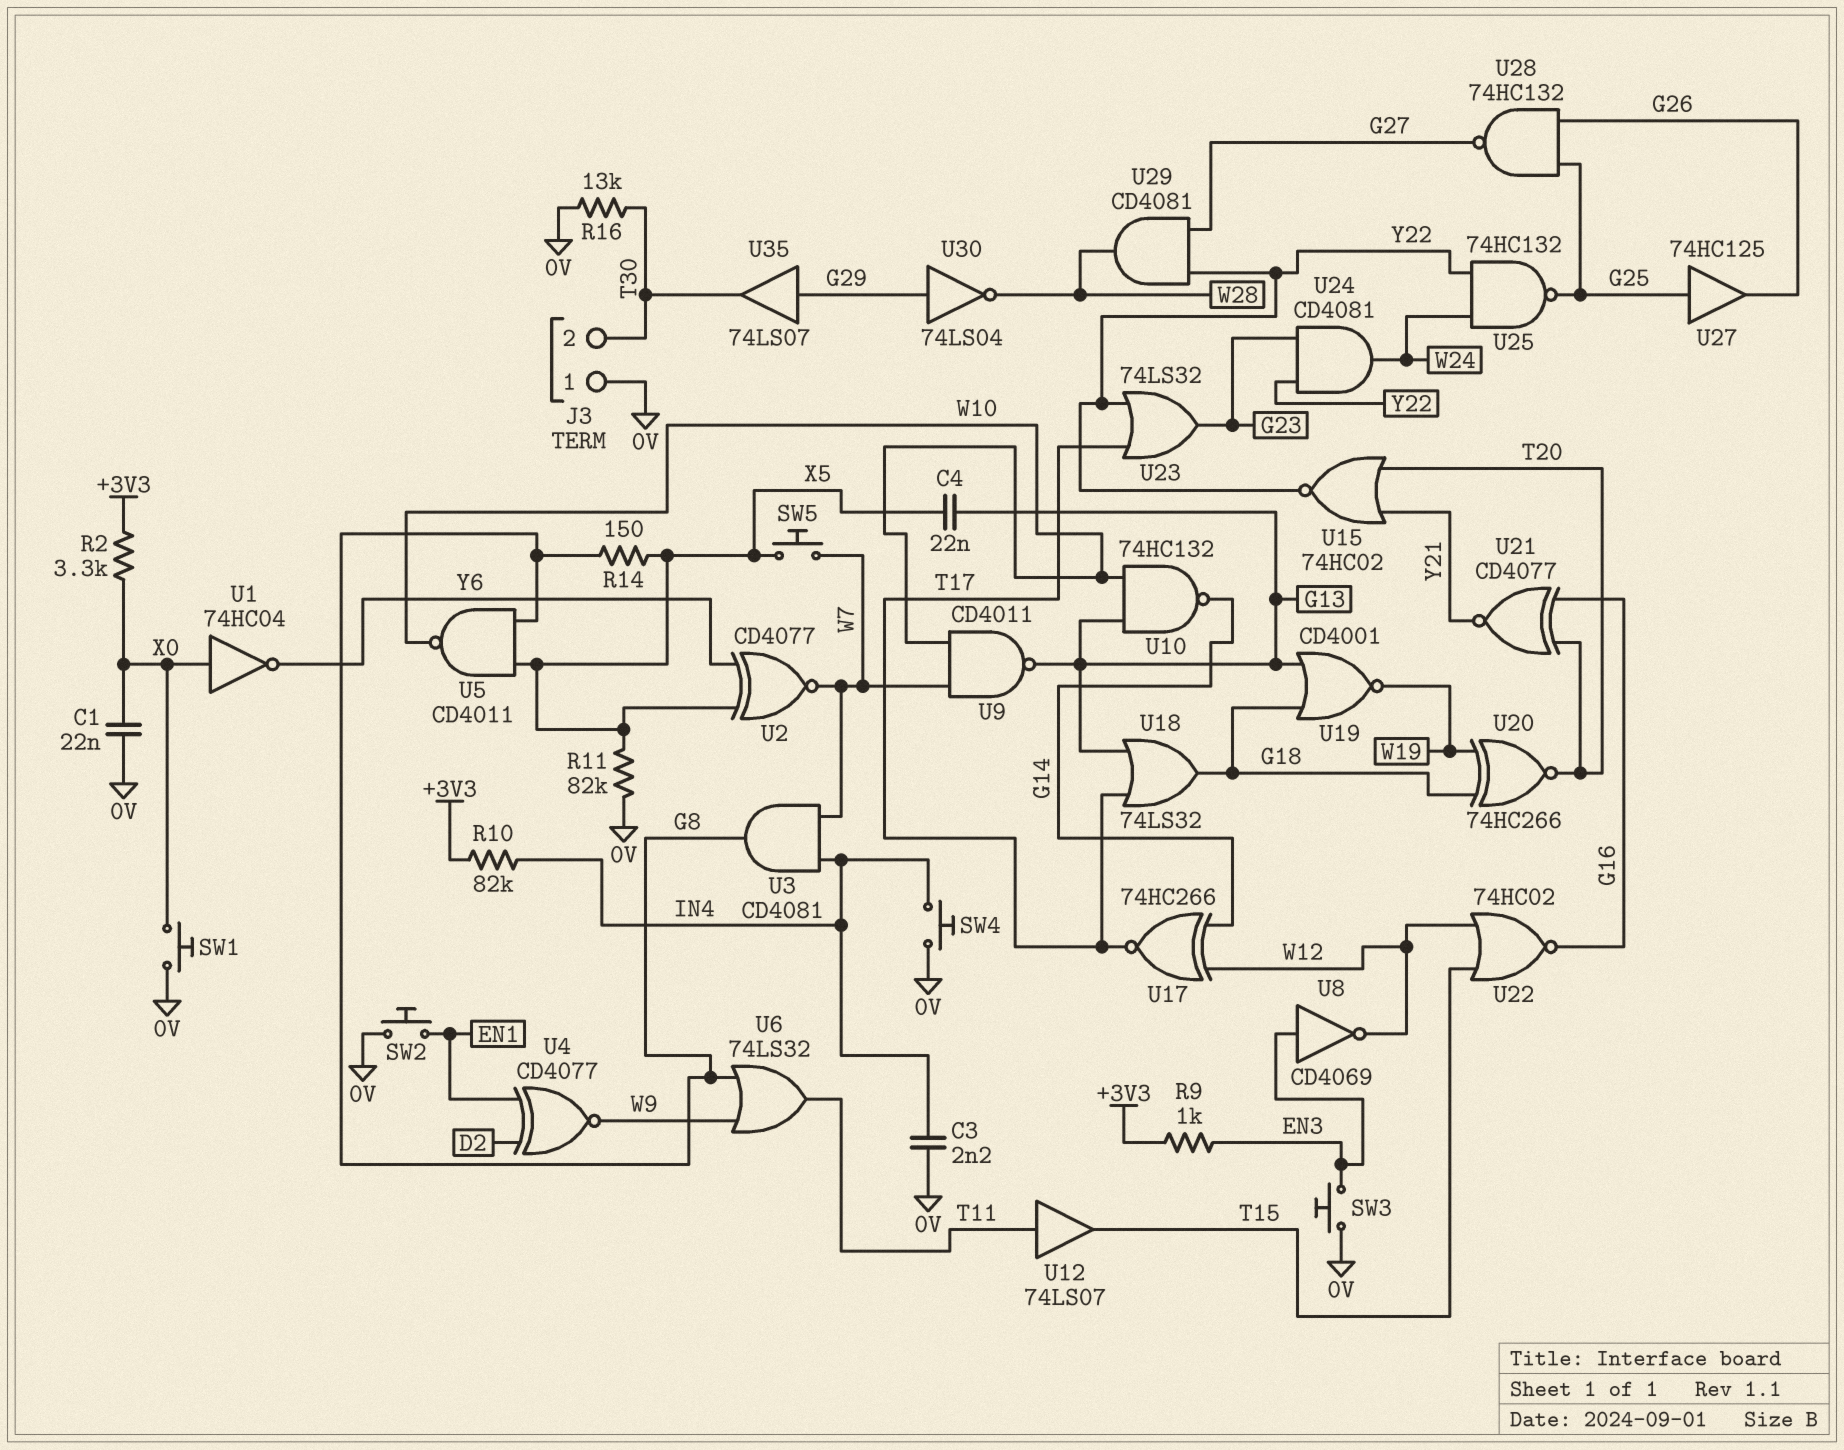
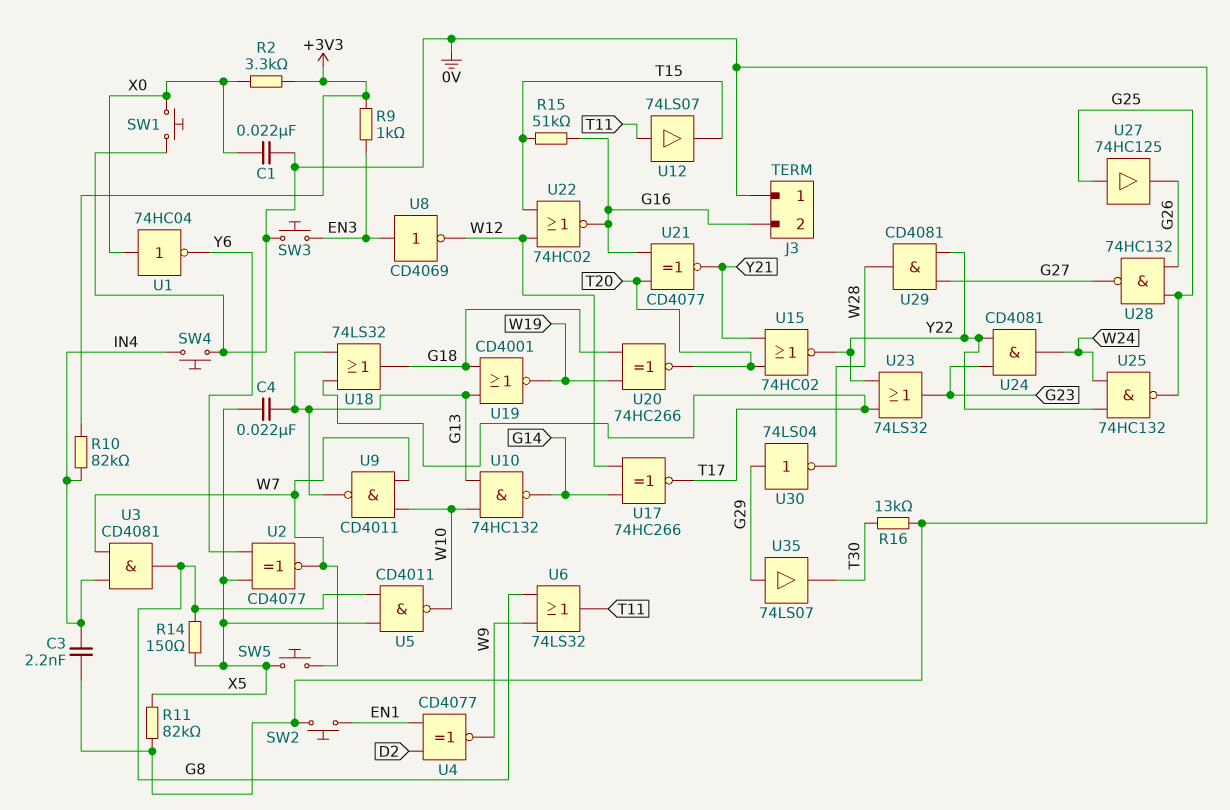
J3 pin 2: T30 -> G16
R15: none -> 51k (G16, T15)

